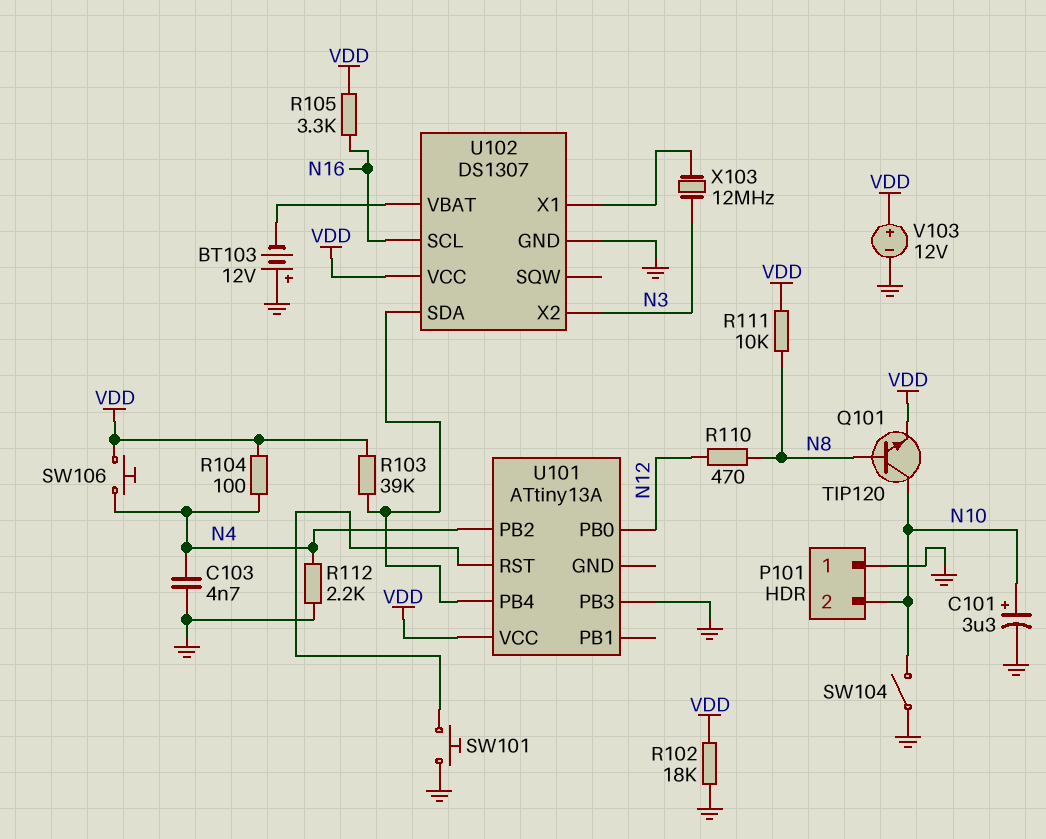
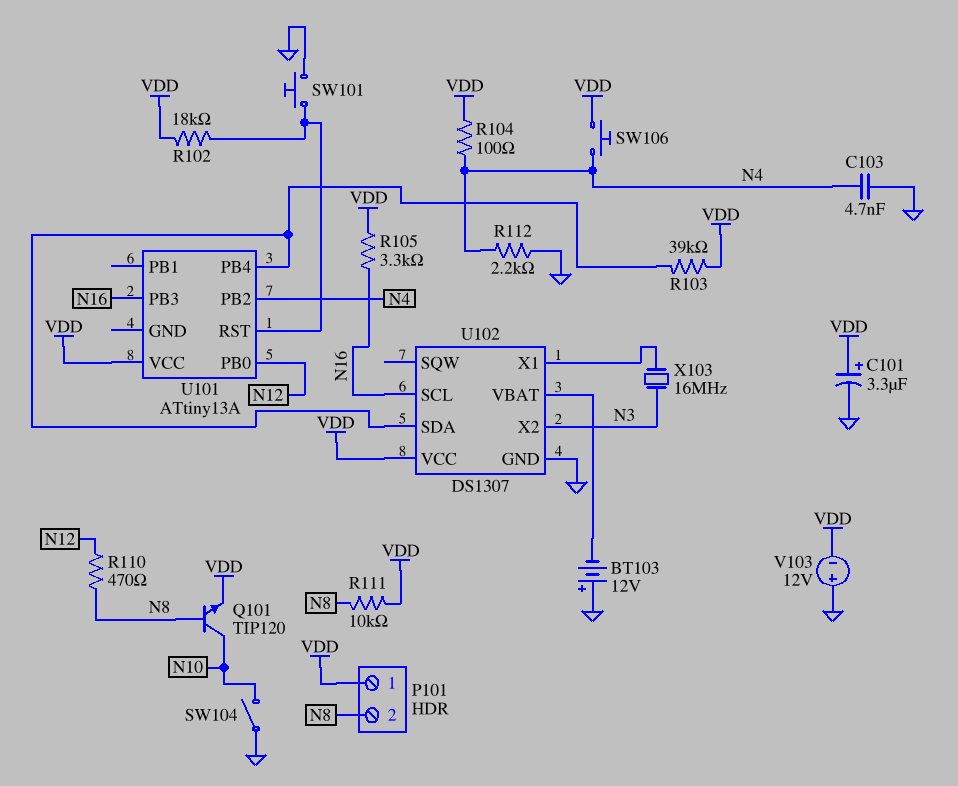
C101: 3.3uF (plus N10, minus GND) -> 3.3uF (plus VDD, minus GND)
P101 pin 1: GND -> VDD
P101 pin 2: N10 -> N8
R102: 18k (GND, VDD) -> 18k (U101/RST, VDD)
U101 pin PB3: GND -> N16
V103: 12V (plus VDD, minus GND) -> 12V (plus GND, minus VDD)
X103: 12MHz (N3, U102/X1) -> 16MHz (N3, U102/X1)

